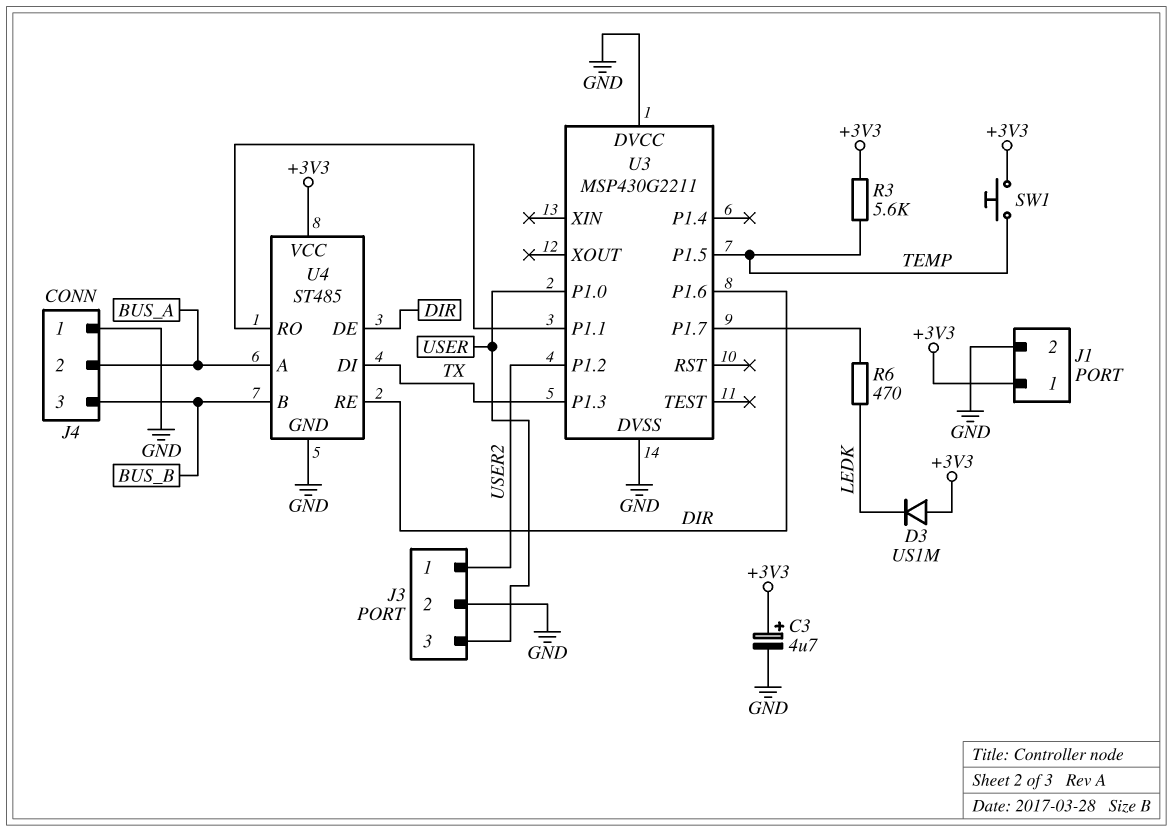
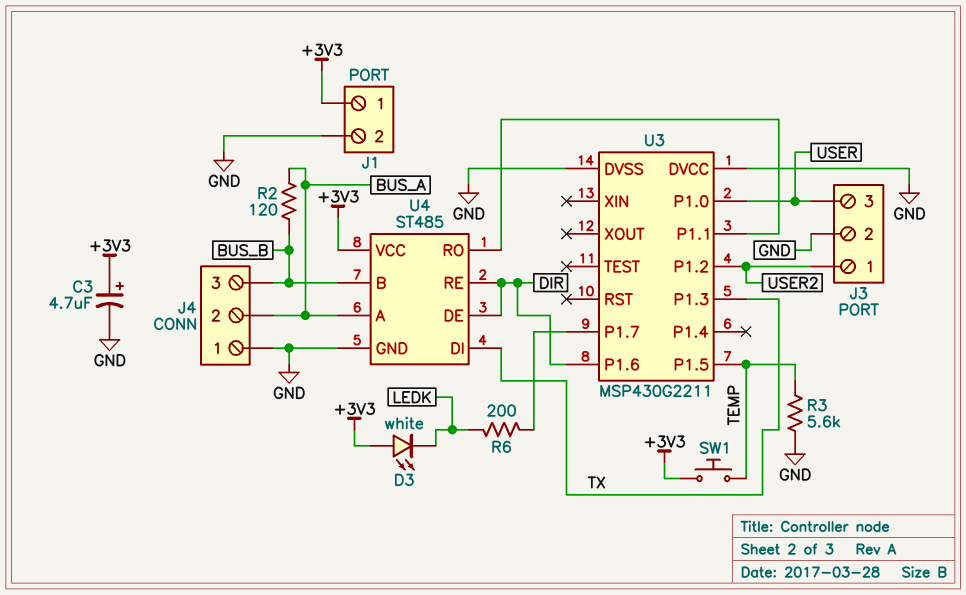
D3: diode US1M (A +3V3, K LEDK) -> LED white (A +3V3, K LEDK)
R2: none -> 120 (BUS_A, BUS_B)
R3: 5.6k (+3V3, TEMP) -> 5.6k (GND, TEMP)
R6: 470 (LEDK, U3/P1.7) -> 200 (LEDK, U3/P1.7)

